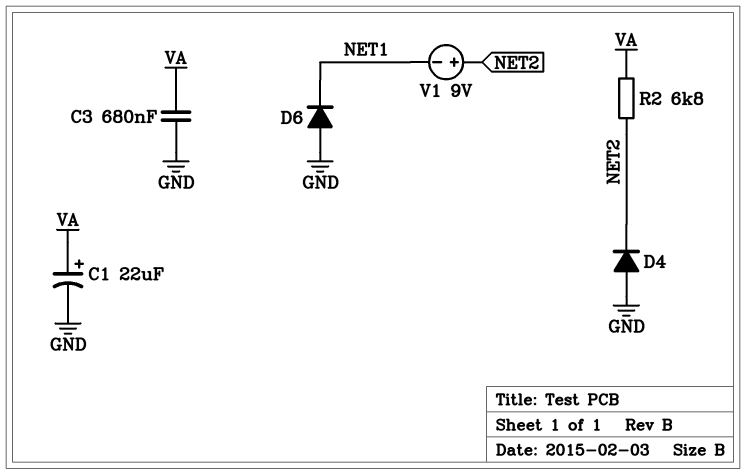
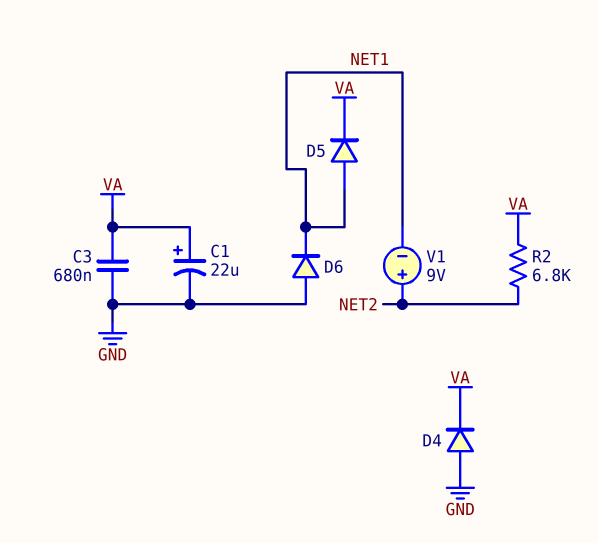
D4: diode (A GND, K NET2) -> diode (A GND, K VA)
D5: none -> diode (A NET1, K VA)

